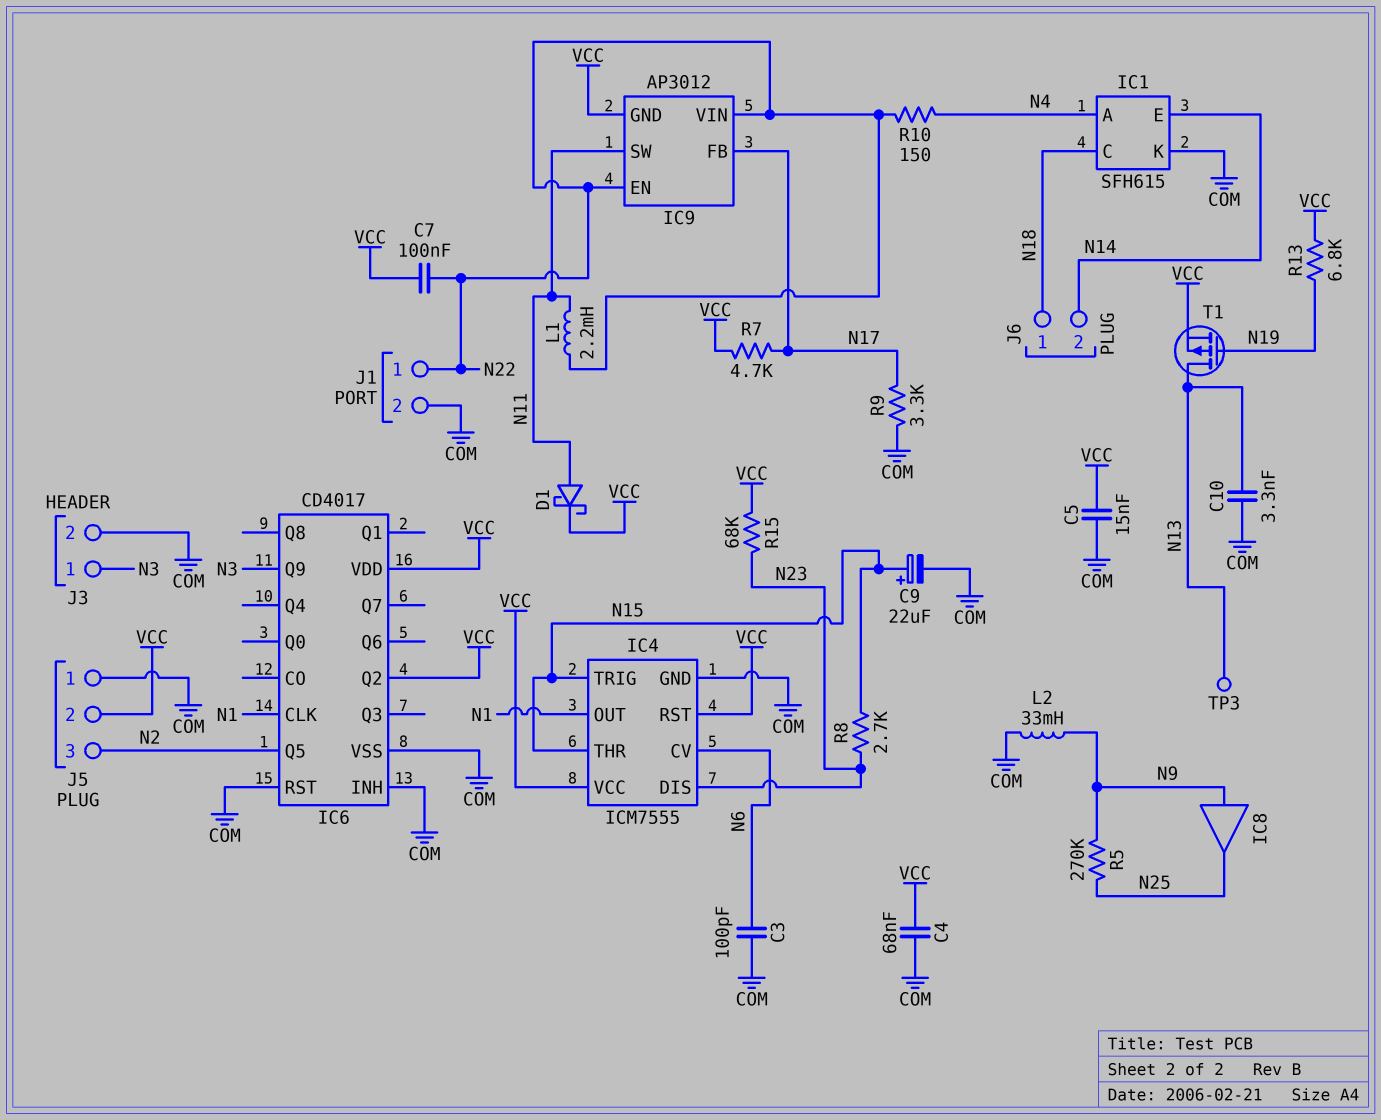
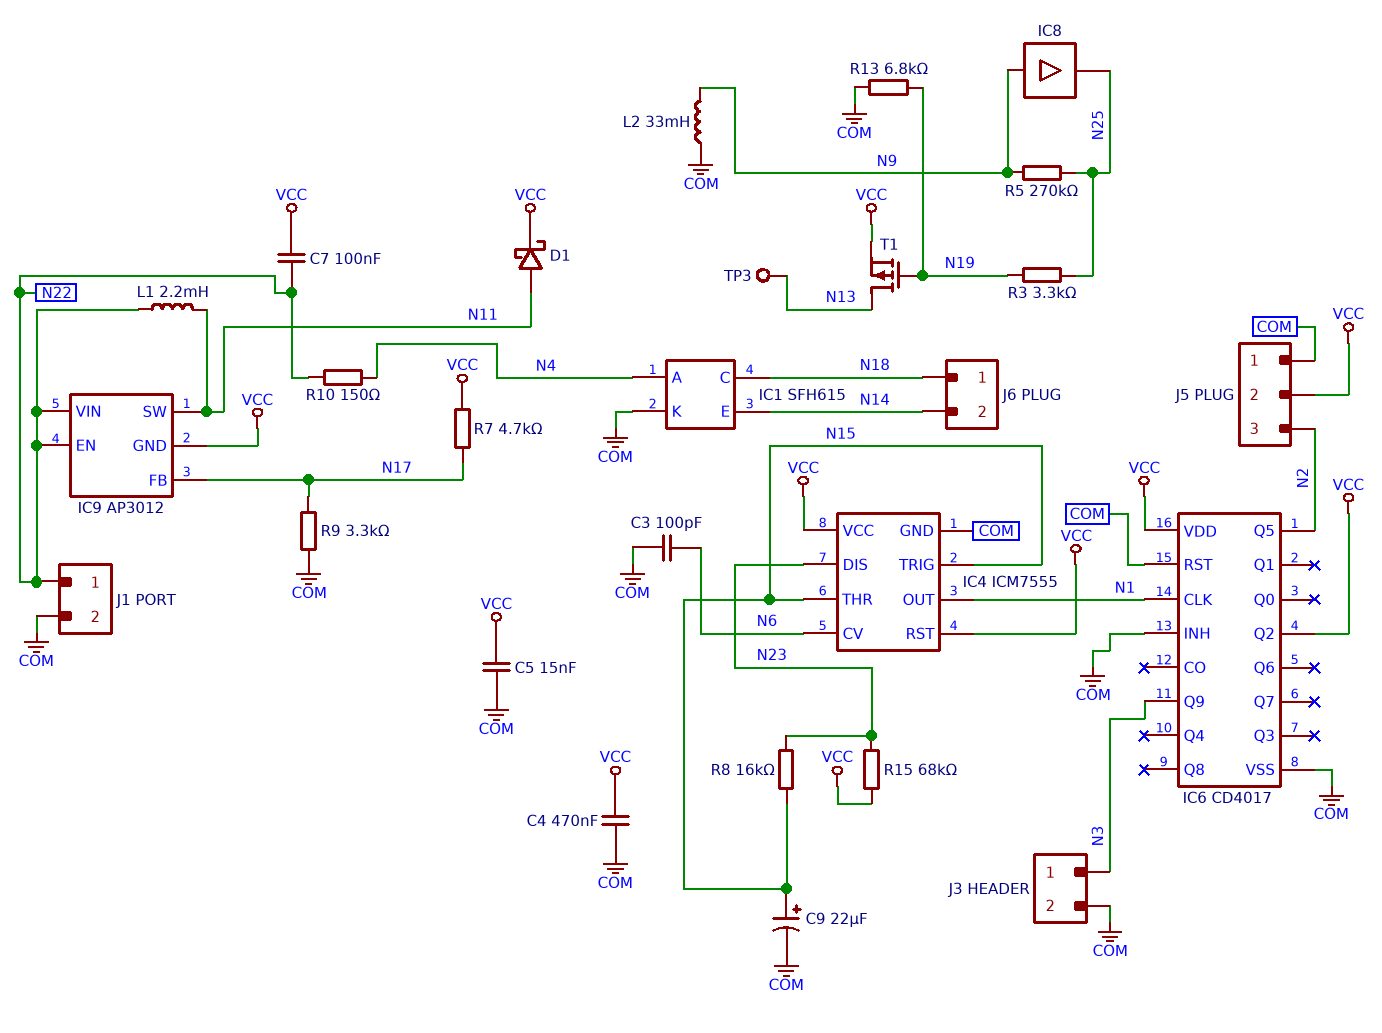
C4: 68nF (COM, VCC) -> 470nF (COM, VCC)
C10: 3.3nF (COM, N13) -> none
R3: none -> 3.3k (N19, N25)
R8: 2.7k (N15, N23) -> 16k (N15, N23)
R13: 6.8k (N19, VCC) -> 6.8k (COM, N19)

